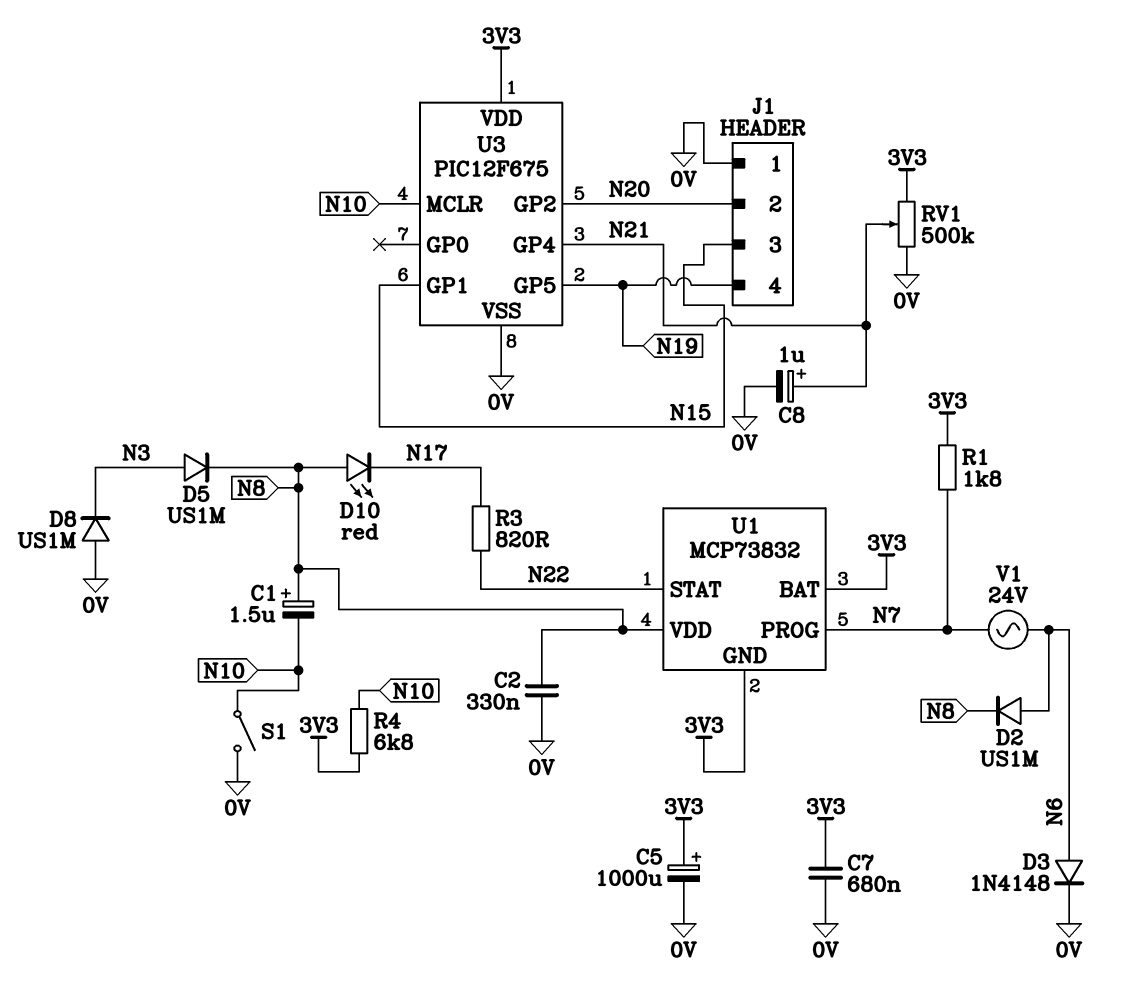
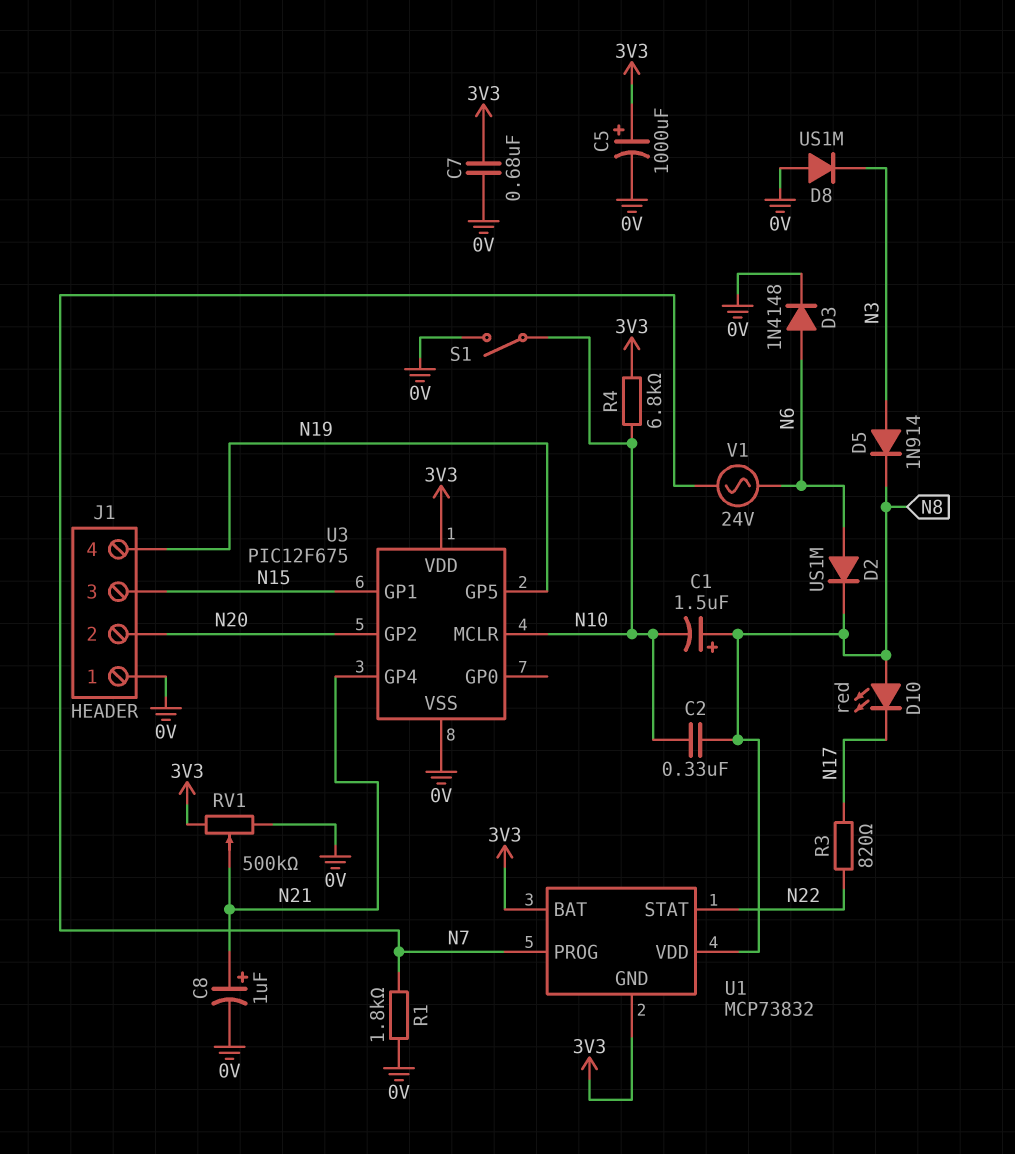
C2: 330nF (0V, N8) -> 330nF (N8, N10)
D5: diode US1M (A N3, K N8) -> diode 1N914 (A N3, K N8)
R1: 1.8k (3V3, N7) -> 1.8k (0V, N7)

